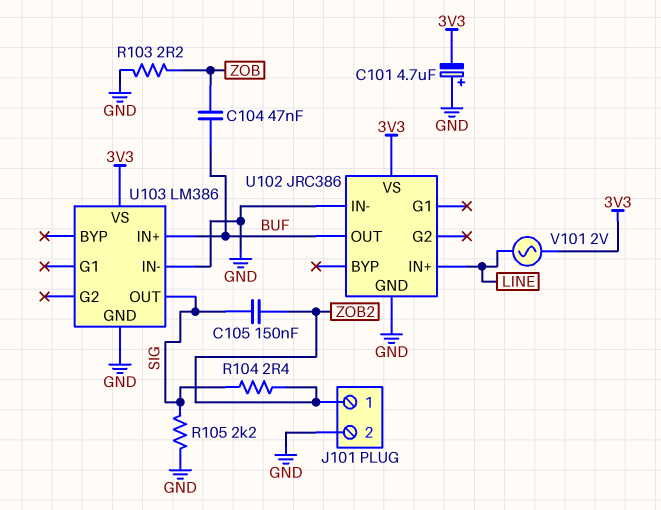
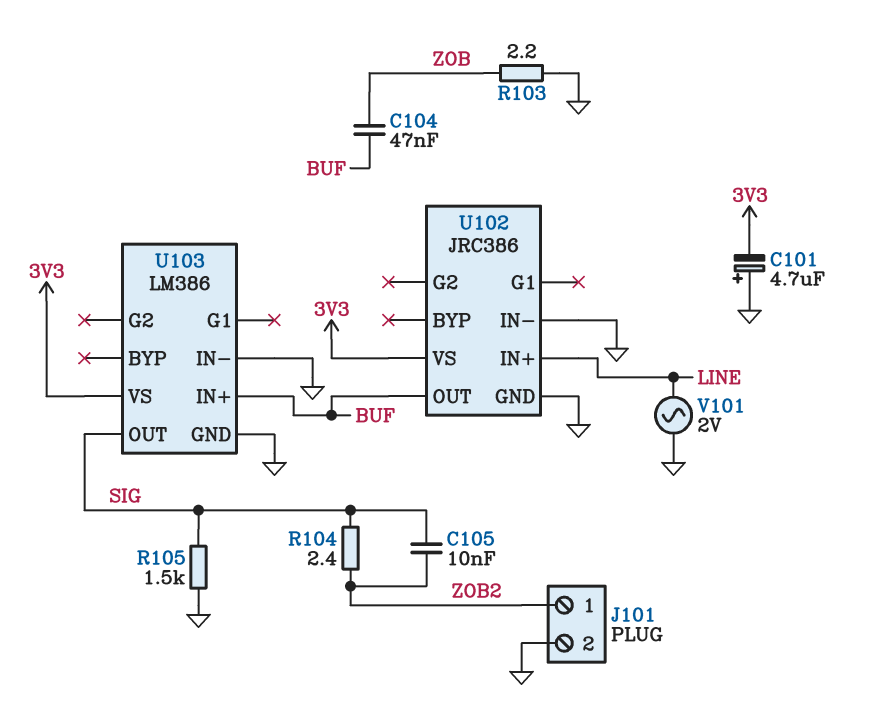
C105: 150nF (SIG, ZOB2) -> 10nF (SIG, ZOB2)
R105: 2.2k (GND, SIG) -> 1.5k (GND, SIG)
V101: AC 2V (3V3, LINE) -> AC 2V (GND, LINE)

